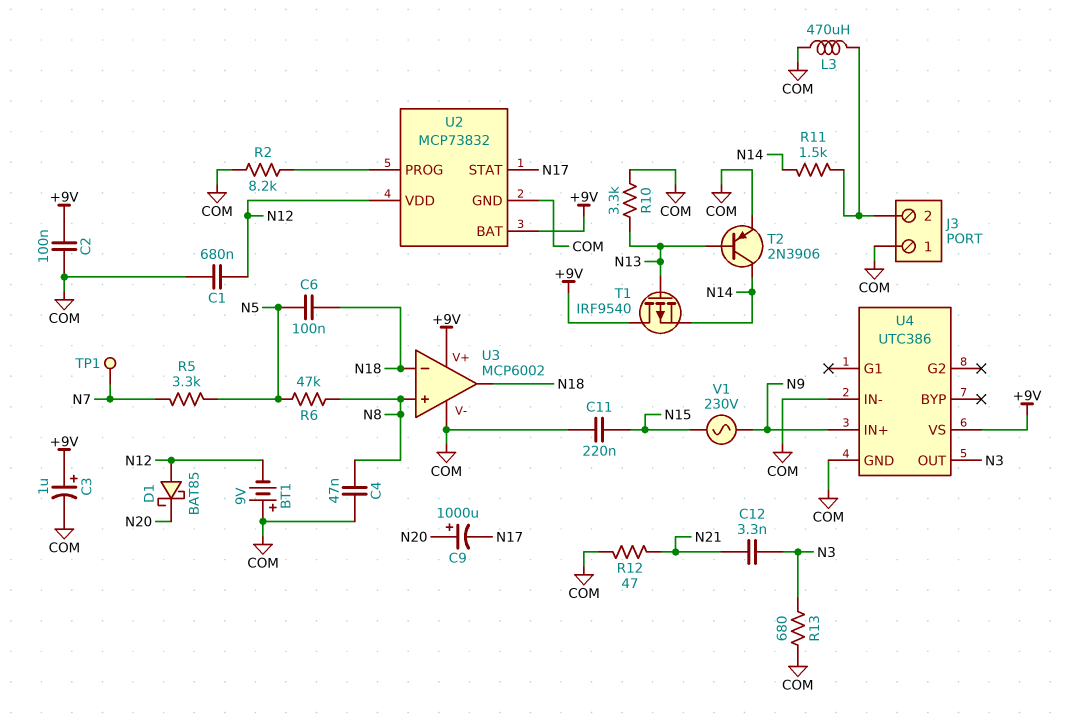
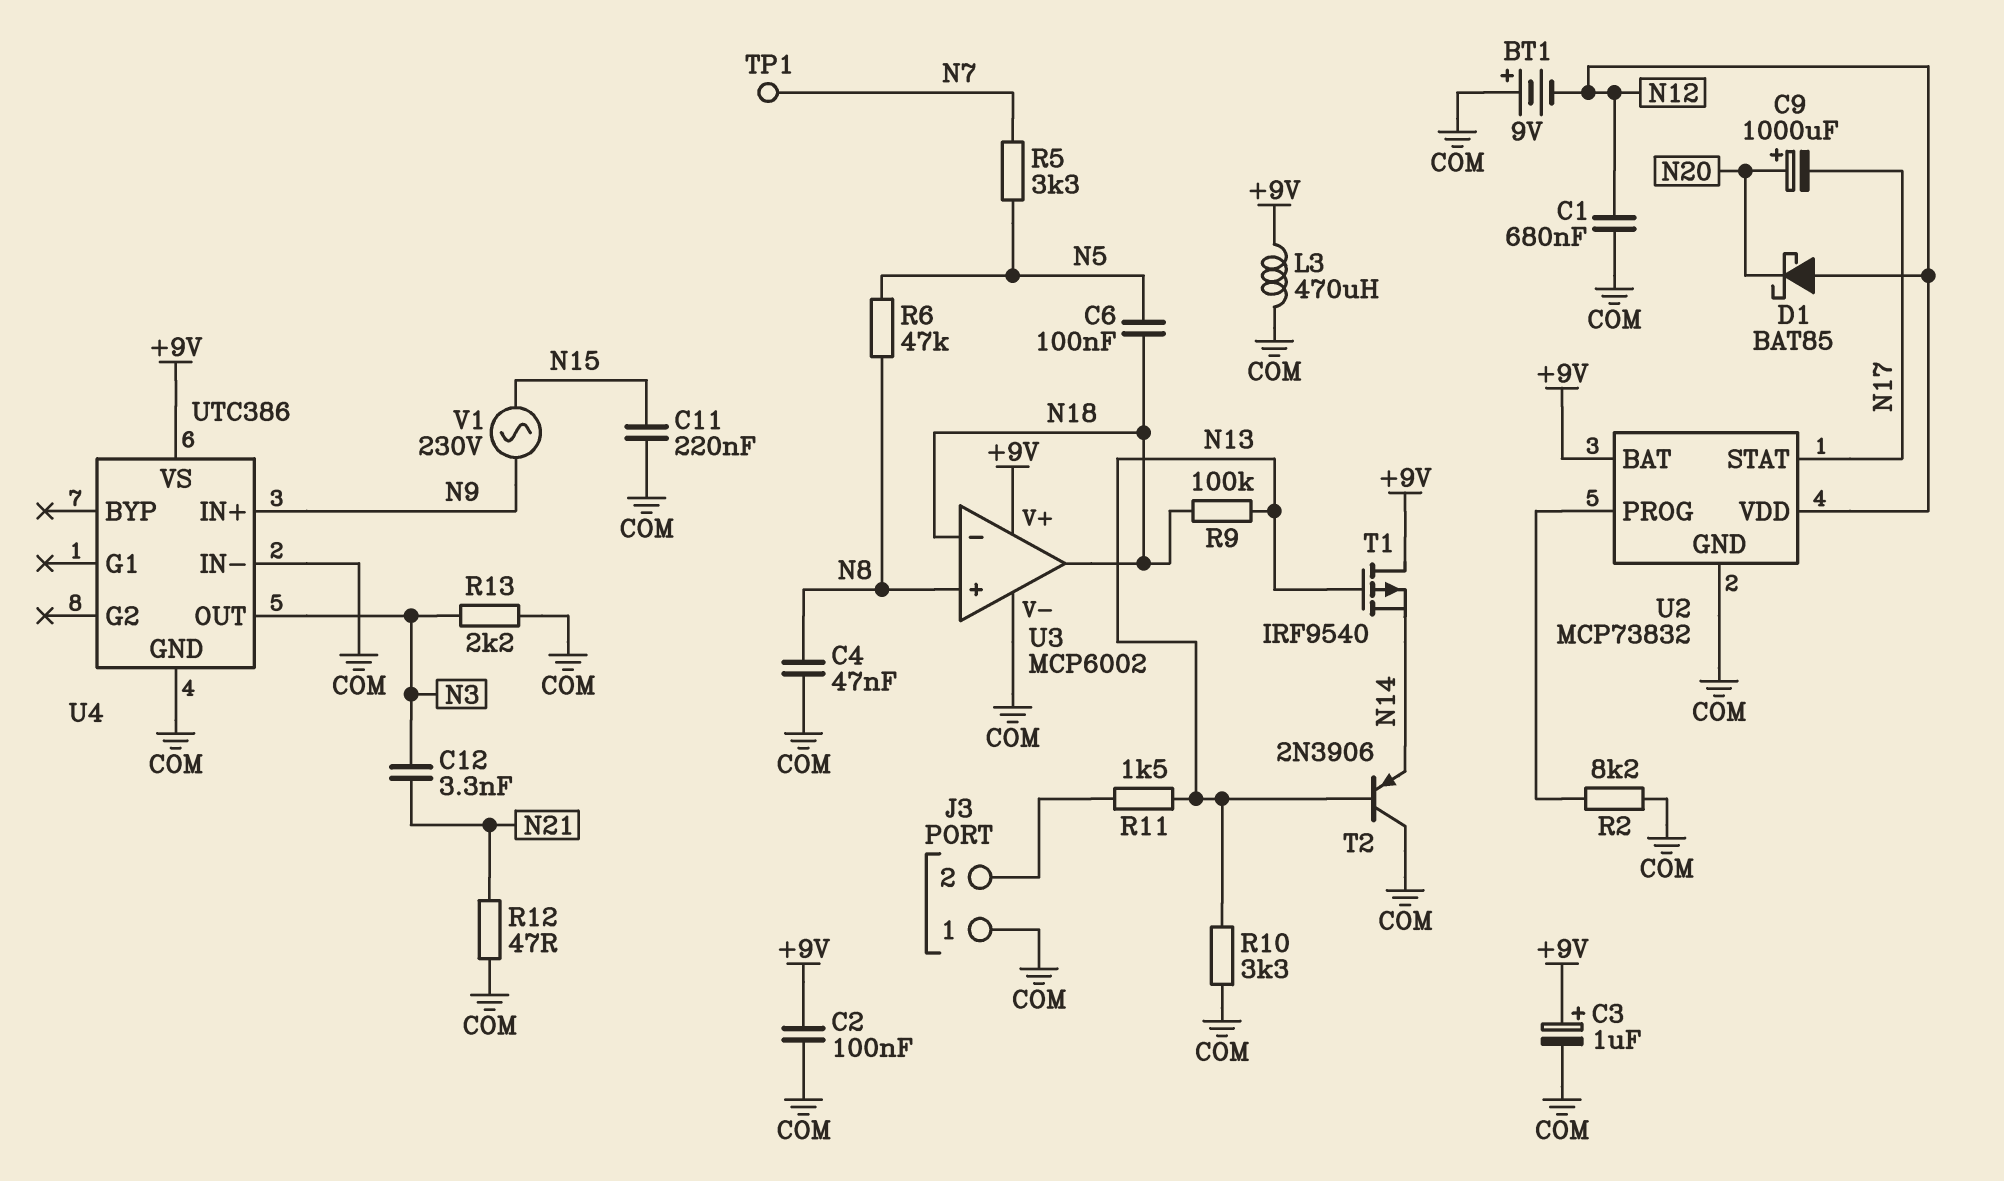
L3: 470uH (COM, J3/2) -> 470uH (+9V, COM)
R9: none -> 100k (N13, N18)
R11: 1.5k (J3/2, N14) -> 1.5k (J3/2, N13)
R13: 680 (COM, N3) -> 2.2k (COM, N3)
T2: PNP 2N3906 (B N13, C N14, E COM) -> PNP 2N3906 (B N13, C COM, E N14)

